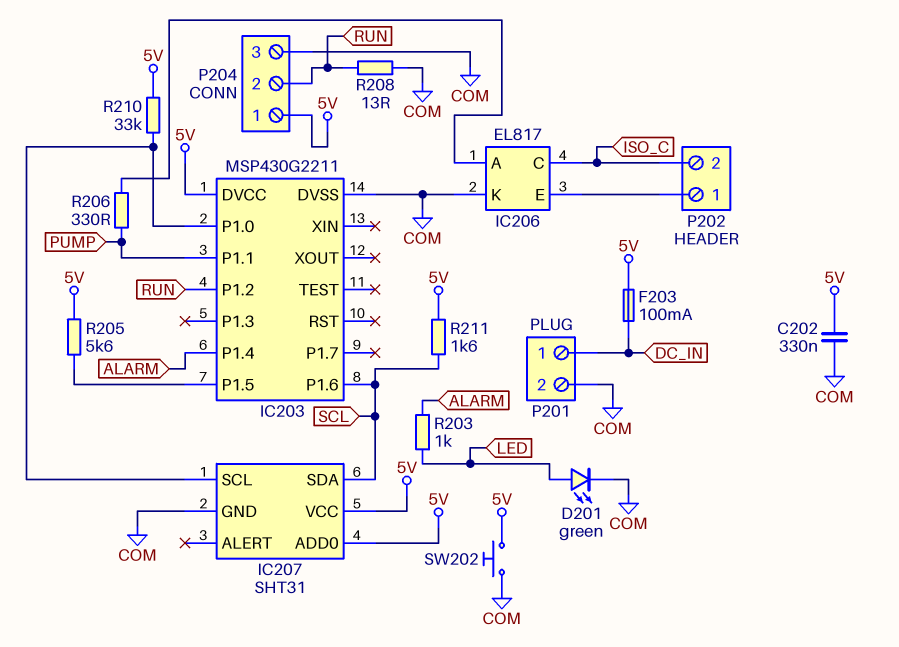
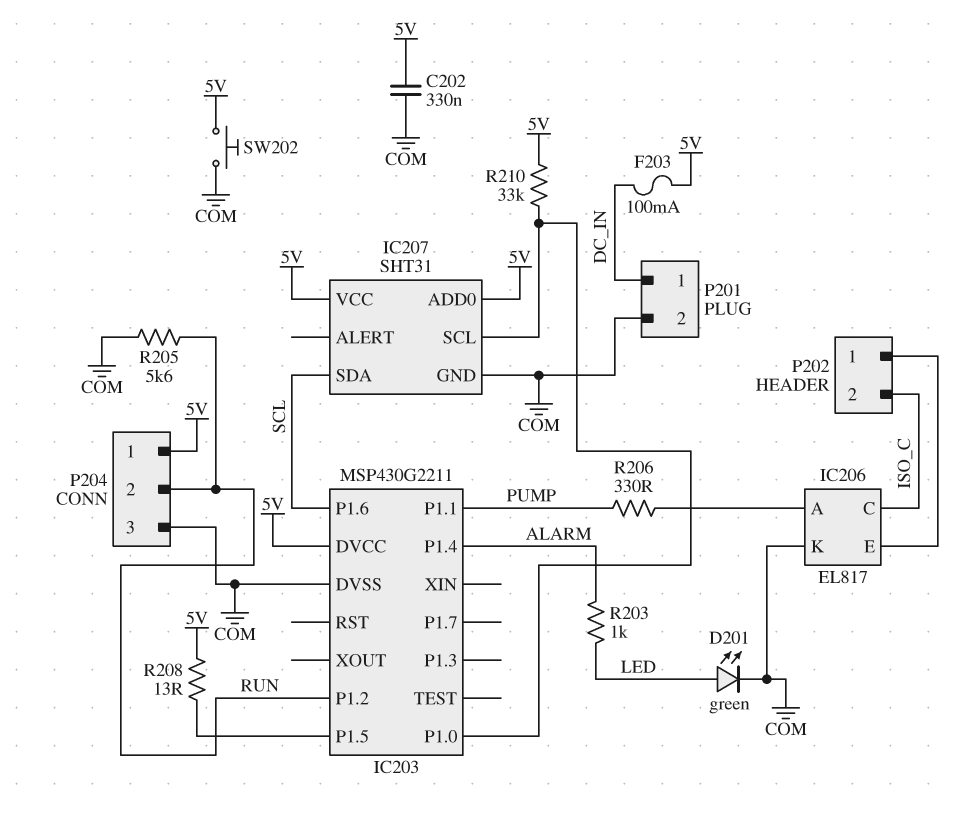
R205: 5.6k (5V, IC203/P1.5) -> 5.6k (COM, RUN)
R208: 13 (COM, RUN) -> 13 (5V, IC203/P1.5)
R211: 1.6k (5V, SCL) -> none

